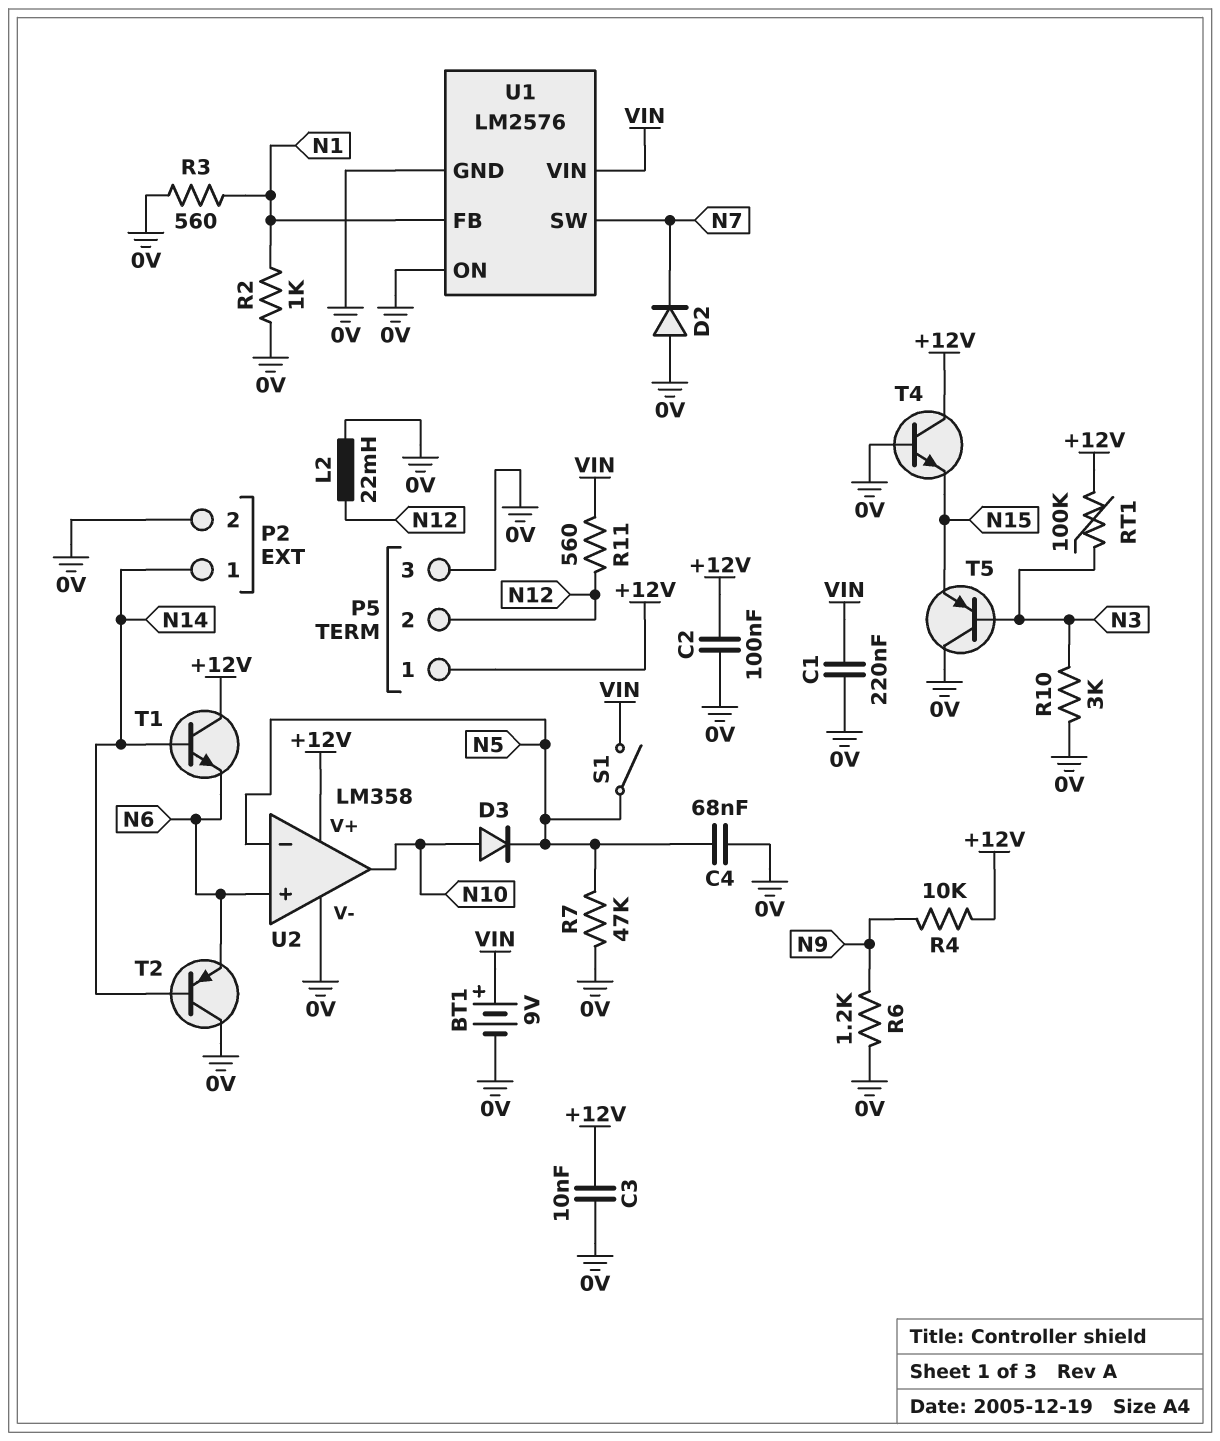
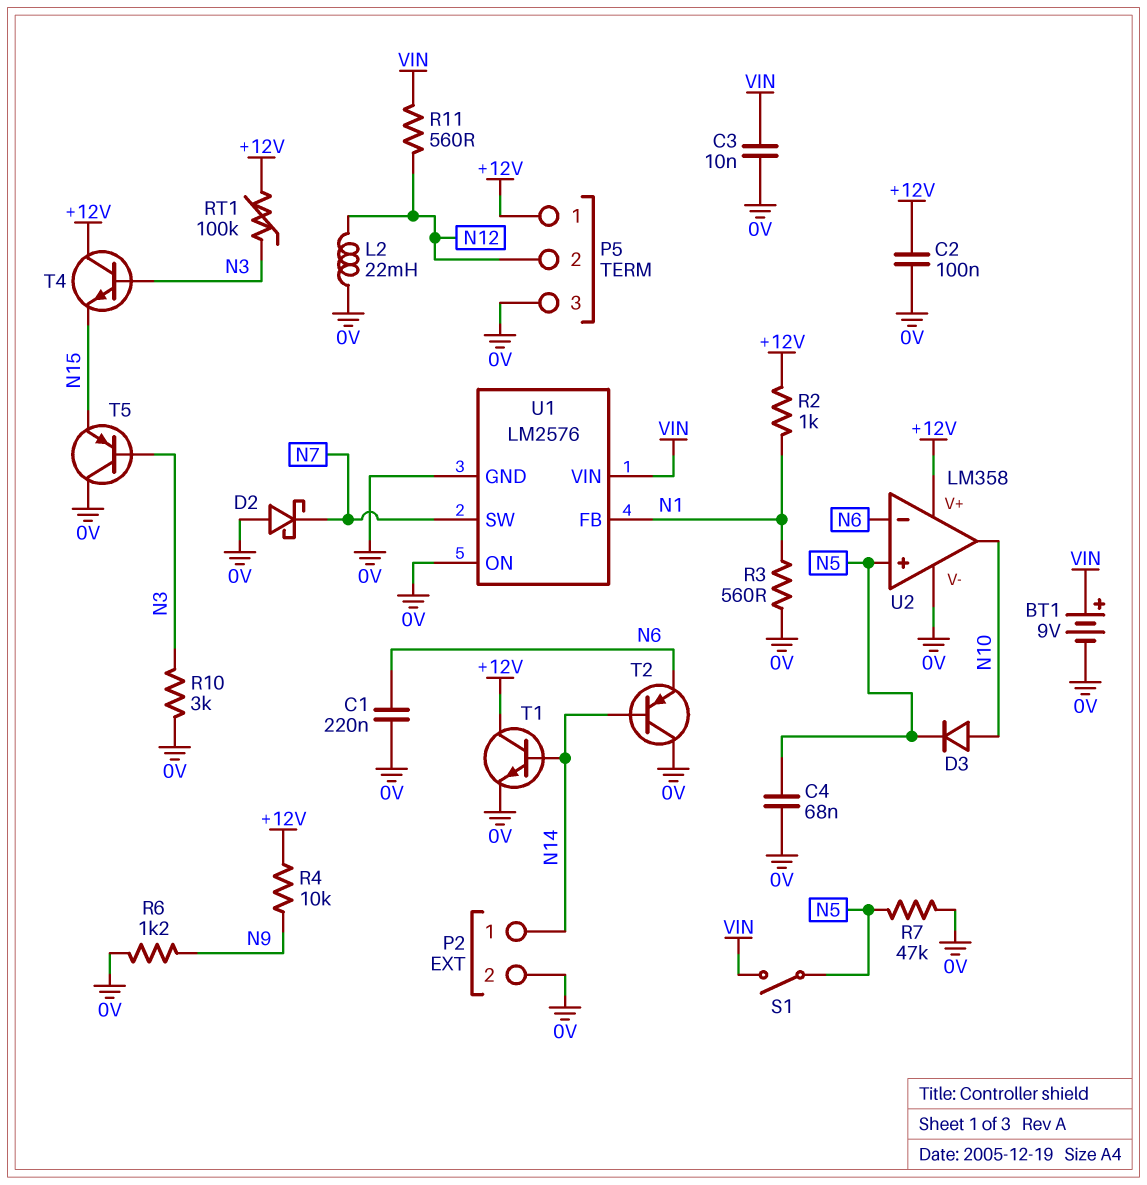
C1: 220nF (0V, VIN) -> 220nF (0V, N6)
C3: 10nF (+12V, 0V) -> 10nF (0V, VIN)
D2: diode (A 0V, K N7) -> schottky (A 0V, K N7)
R2: 1k (0V, N1) -> 1k (+12V, N1)
T1: NPN (B N14, C +12V, E N6) -> NPN (B N14, C +12V, E 0V)
T4: NPN (B 0V, C +12V, E N15) -> NPN (B N3, C +12V, E N15)
U2 pin in+: N6 -> N5
U2 pin in-: N5 -> N6

